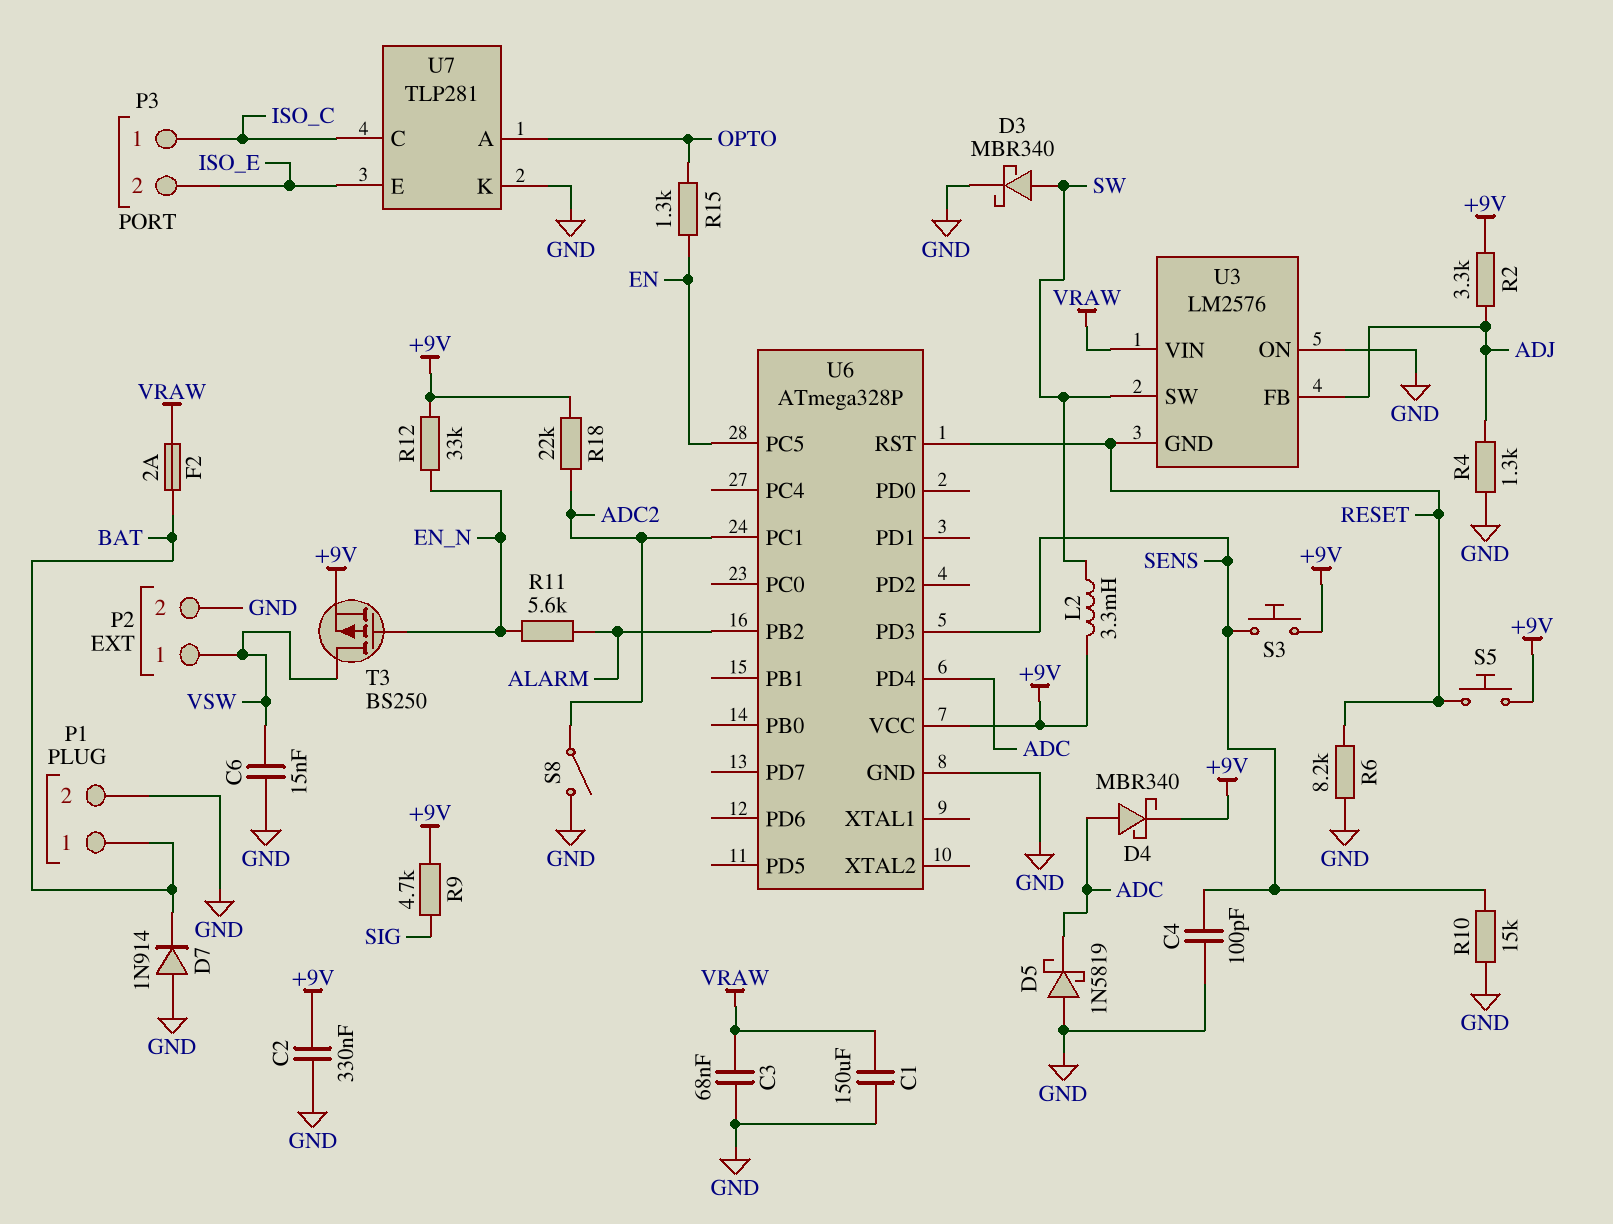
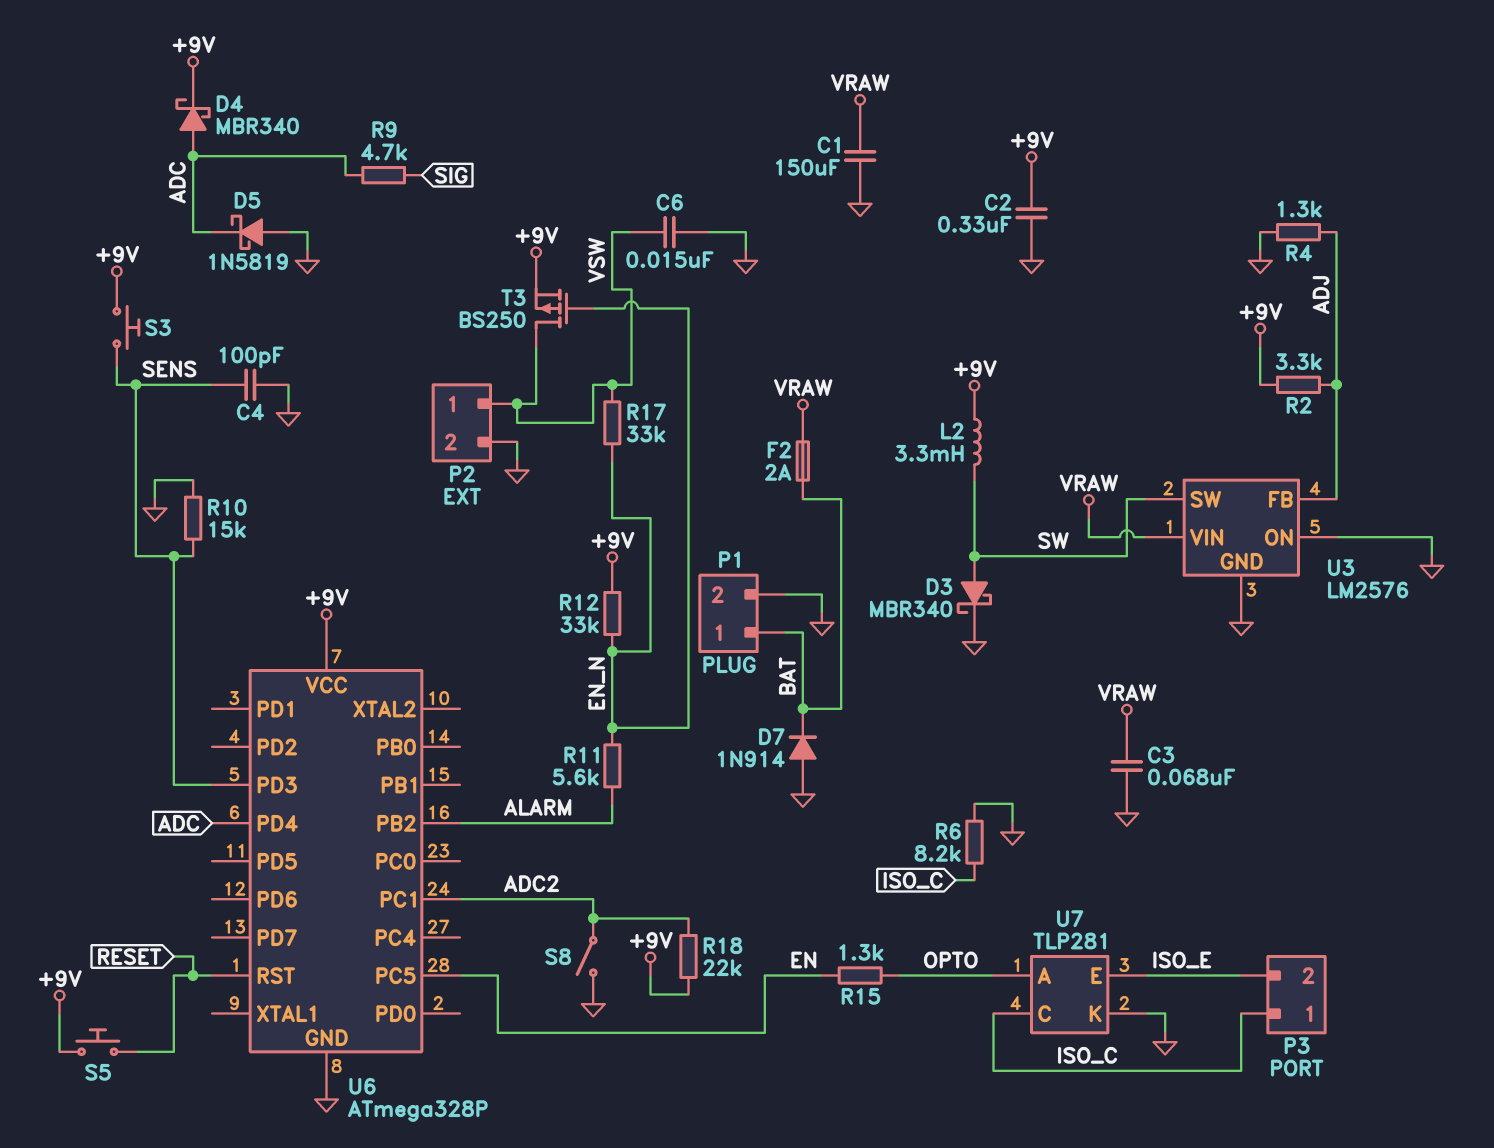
R6: 8.2k (GND, RESET) -> 8.2k (GND, ISO_C)
R9: 4.7k (+9V, SIG) -> 4.7k (ADC, SIG)
R17: none -> 33k (EN_N, VSW)
U3 pin GND: RESET -> GND

